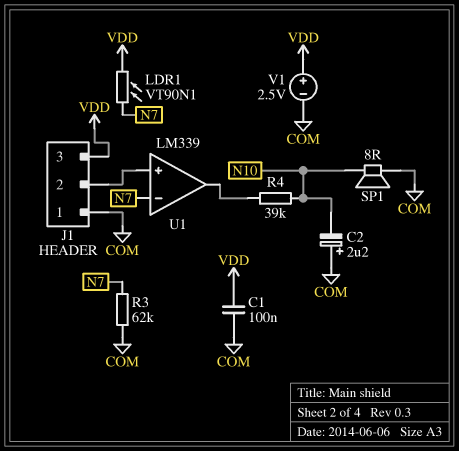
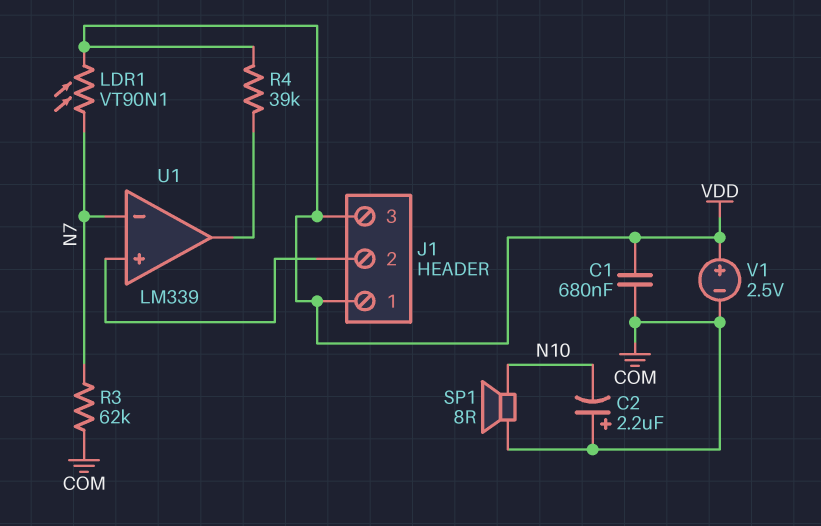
C1: 100nF (COM, VDD) -> 680nF (COM, VDD)
J1 pin 1: COM -> VDD
R4: 39k (N10, U1/out) -> 39k (U1/out, VDD)

